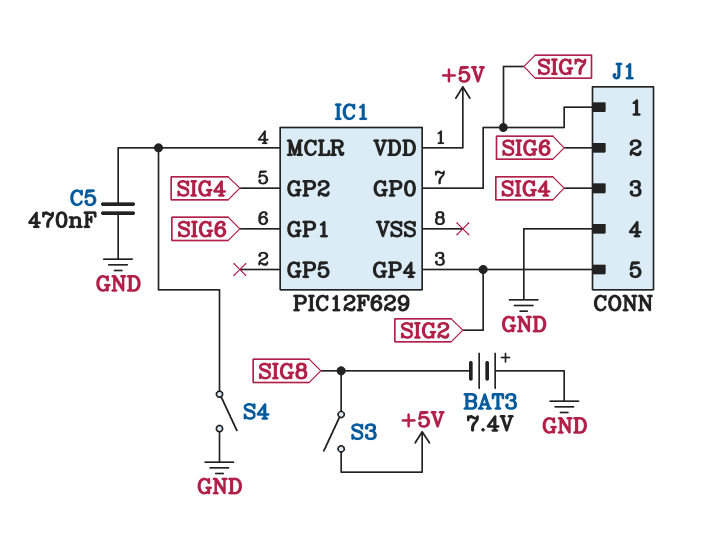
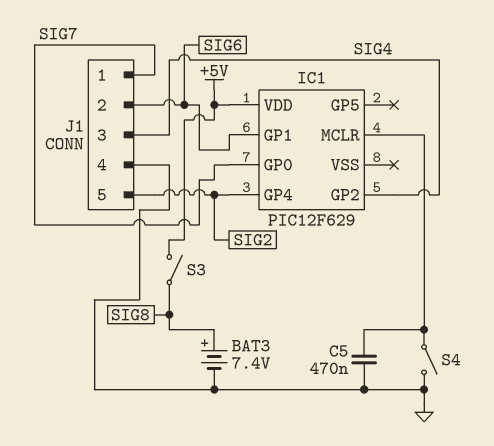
BAT3: 7.4V (plus GND, minus SIG8) -> 7.4V (plus SIG8, minus GND)

